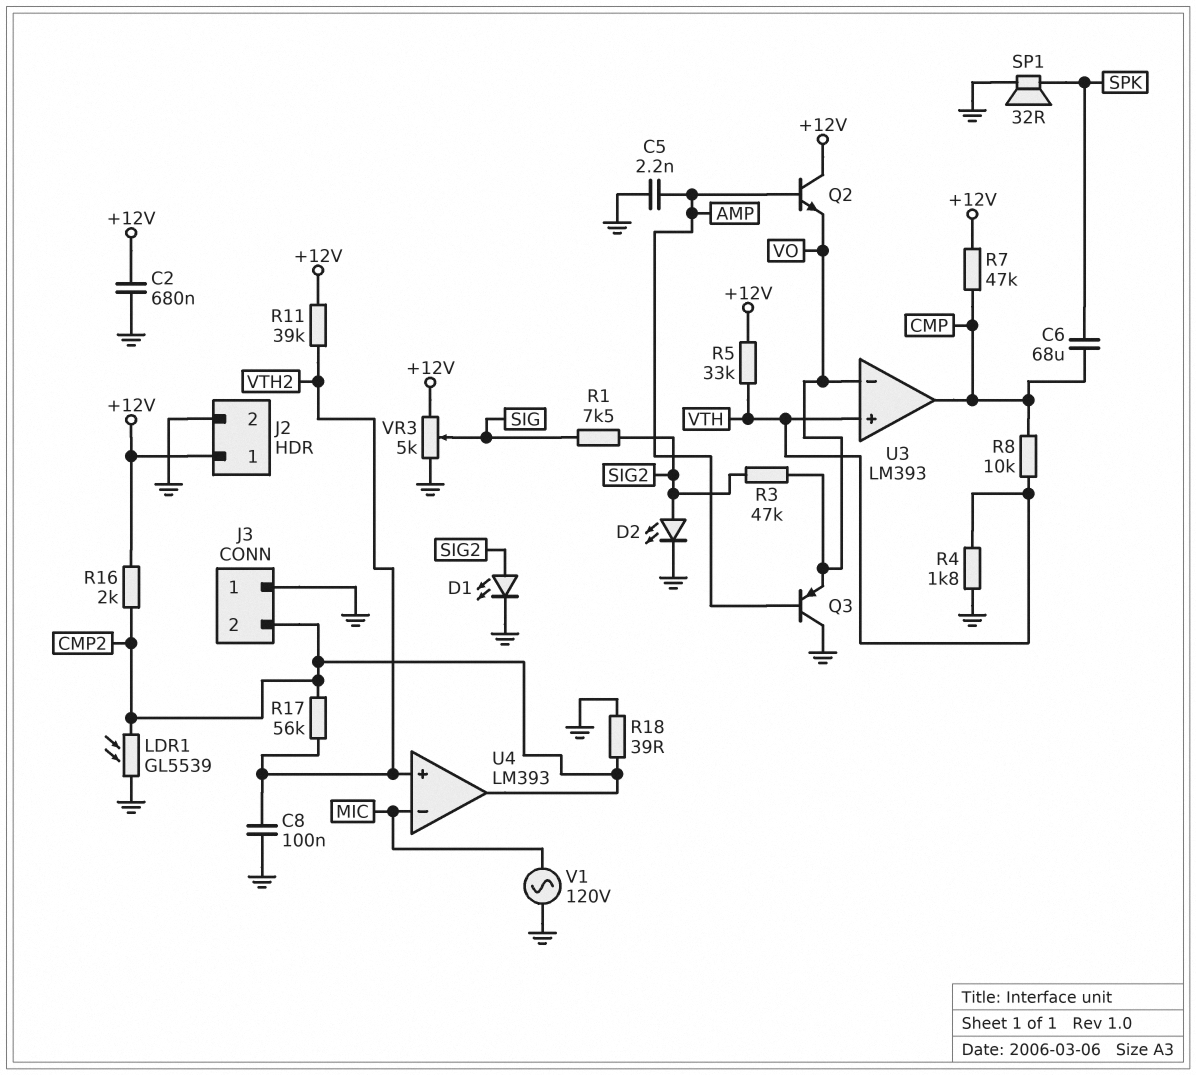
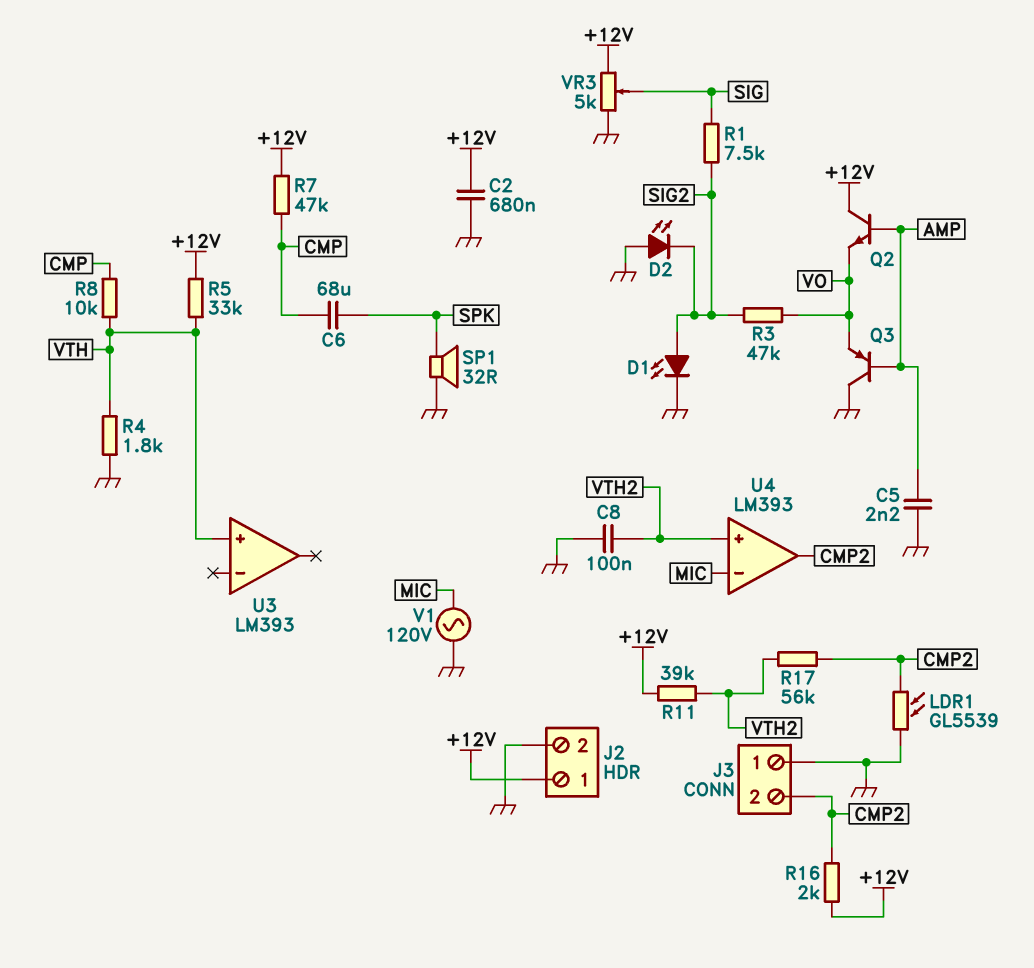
D2: LED (A SIG2, K GND) -> LED (A GND, K SIG2)
R18: 39 (CMP2, GND) -> none
U3 pin in-: VO -> none
U3 pin out: CMP -> none

